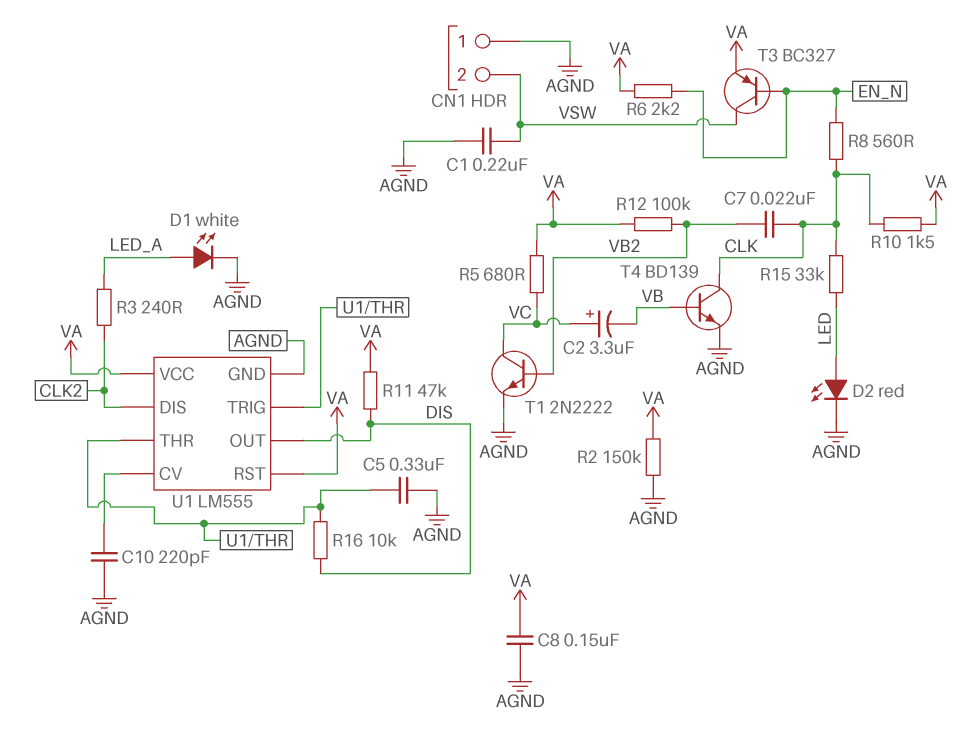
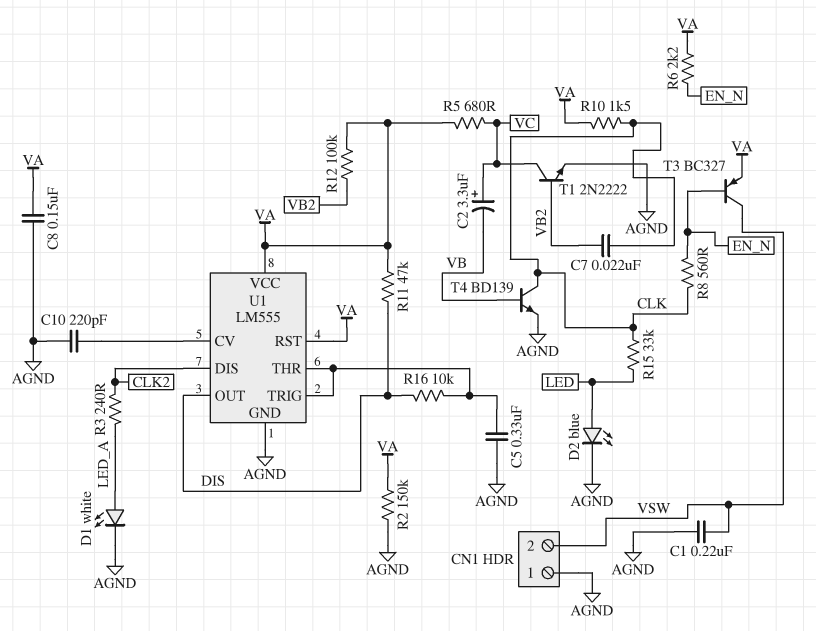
D2: LED red (A LED, K AGND) -> LED blue (A LED, K AGND)

